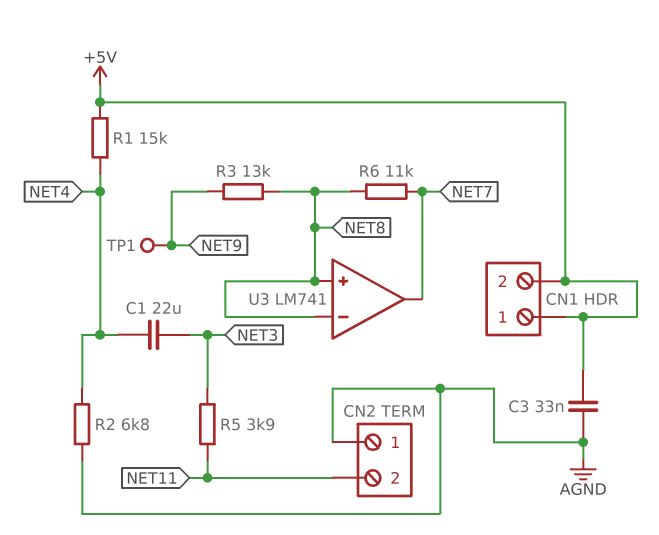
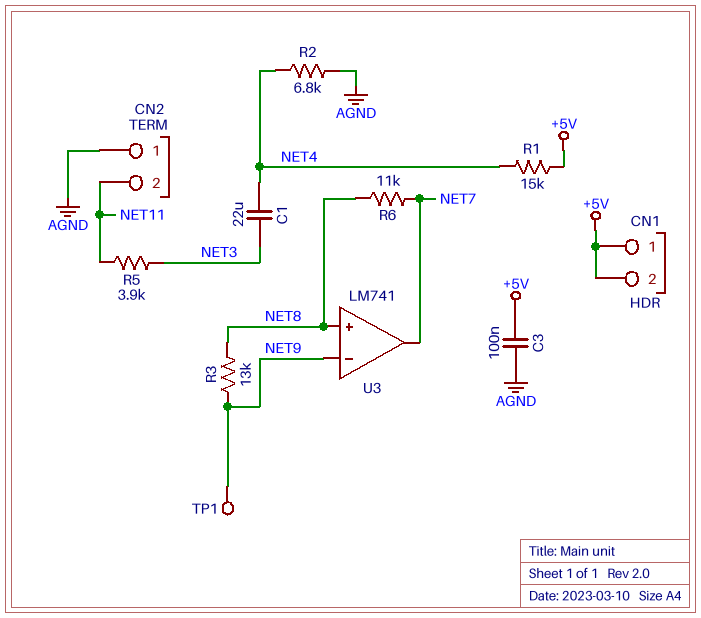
C3: 33nF (+5V, AGND) -> 100nF (+5V, AGND)
U3 pin in-: NET8 -> NET9

